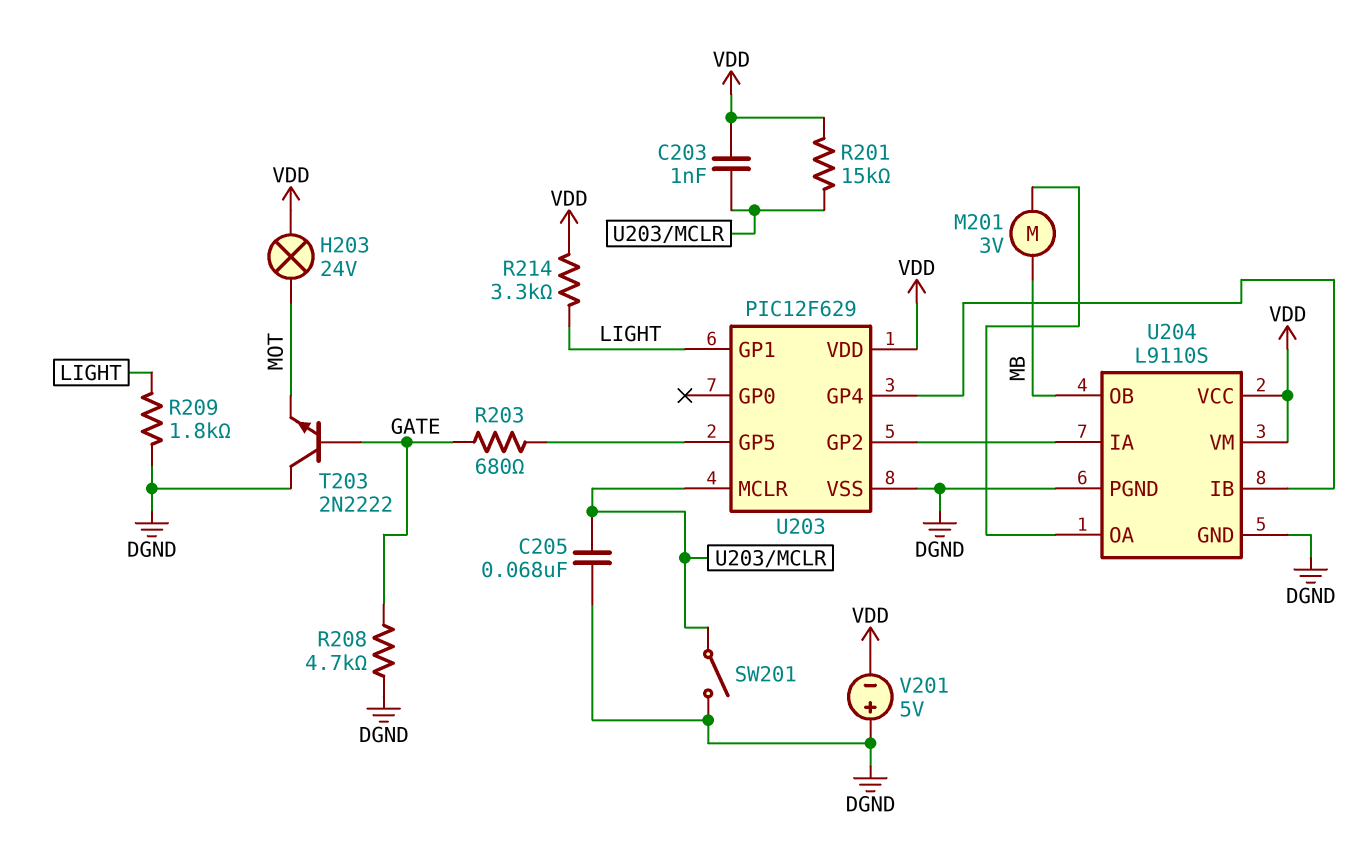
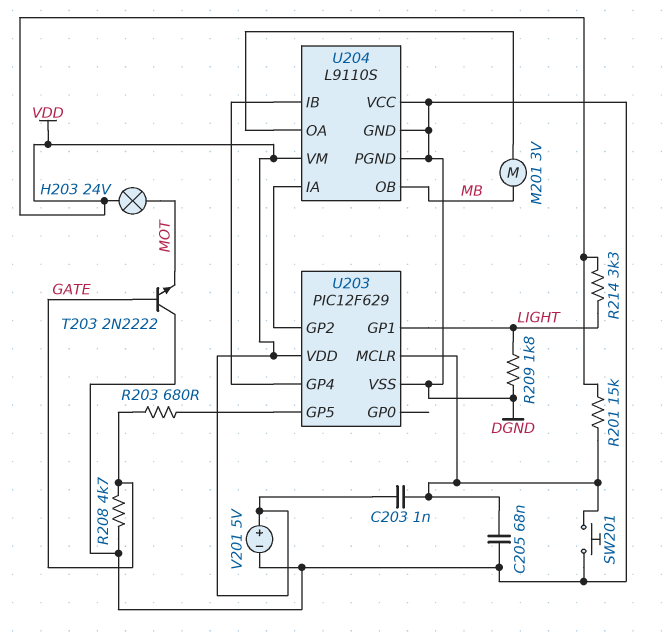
SW201: switch (DGND, U203/MCLR) -> button (DGND, U203/MCLR)
U204 pin VCC: VDD -> DGND
V201: 5V (plus DGND, minus VDD) -> 5V (plus VDD, minus DGND)

